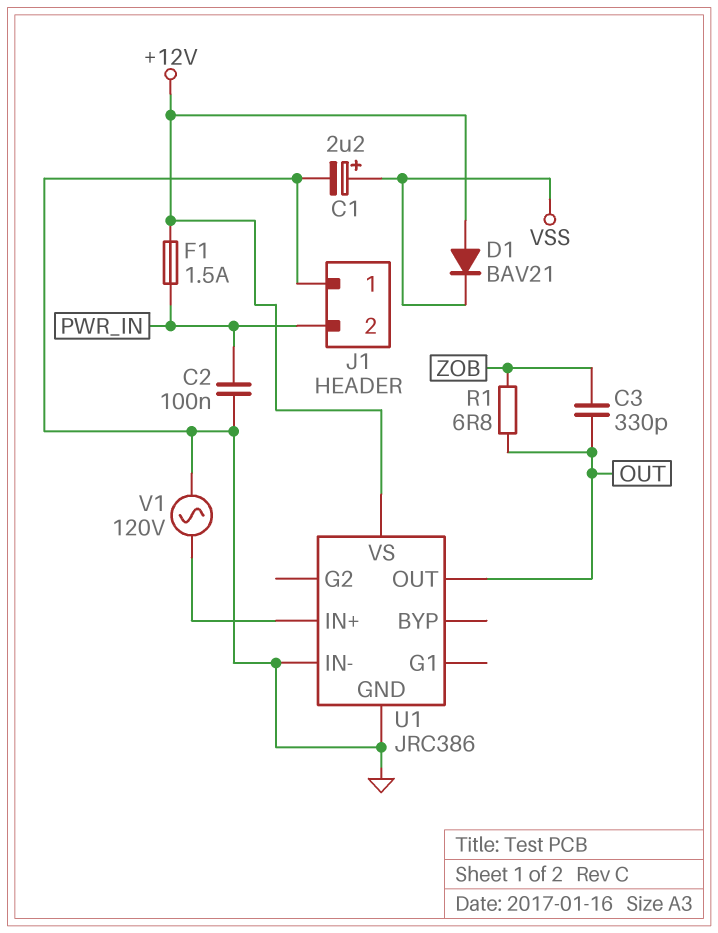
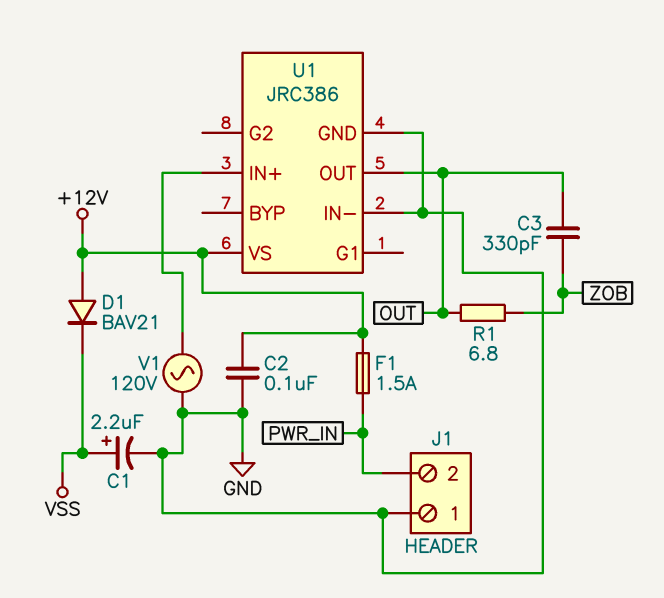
C2: 100nF (GND, PWR_IN) -> 100nF (+12V, GND)

